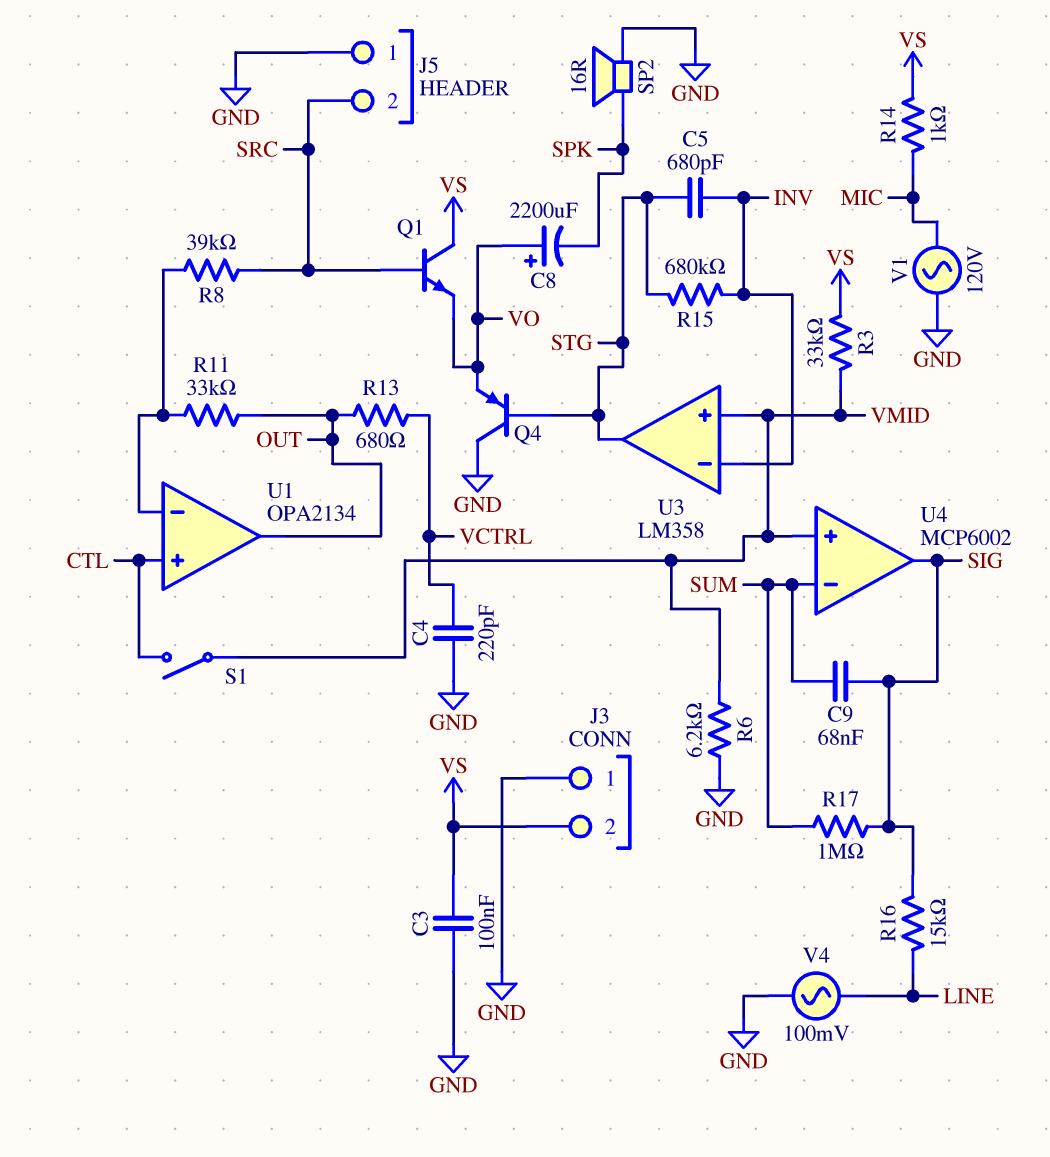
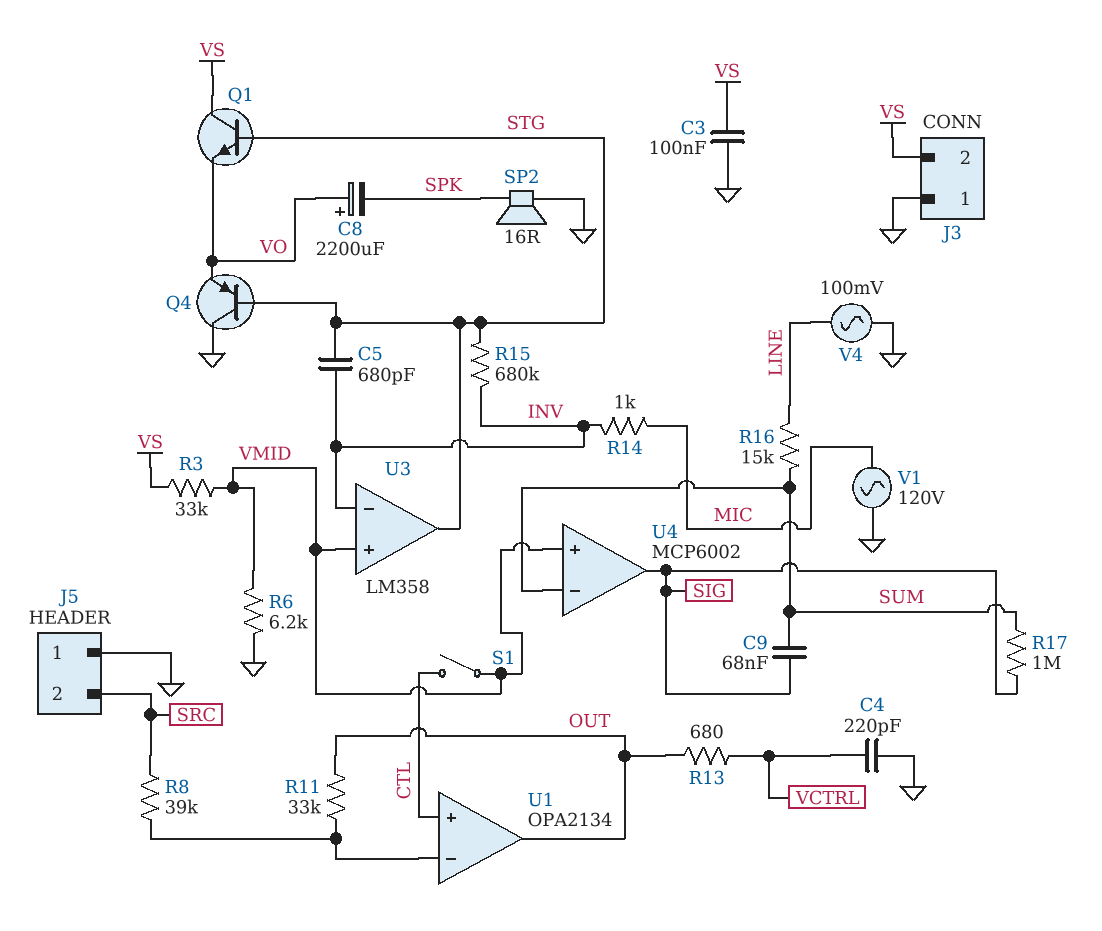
Q1: NPN (B SRC, C VS, E VO) -> NPN (B STG, C VS, E VO)
R14: 1k (MIC, VS) -> 1k (INV, MIC)
R16: 15k (LINE, SIG) -> 15k (LINE, SUM)

